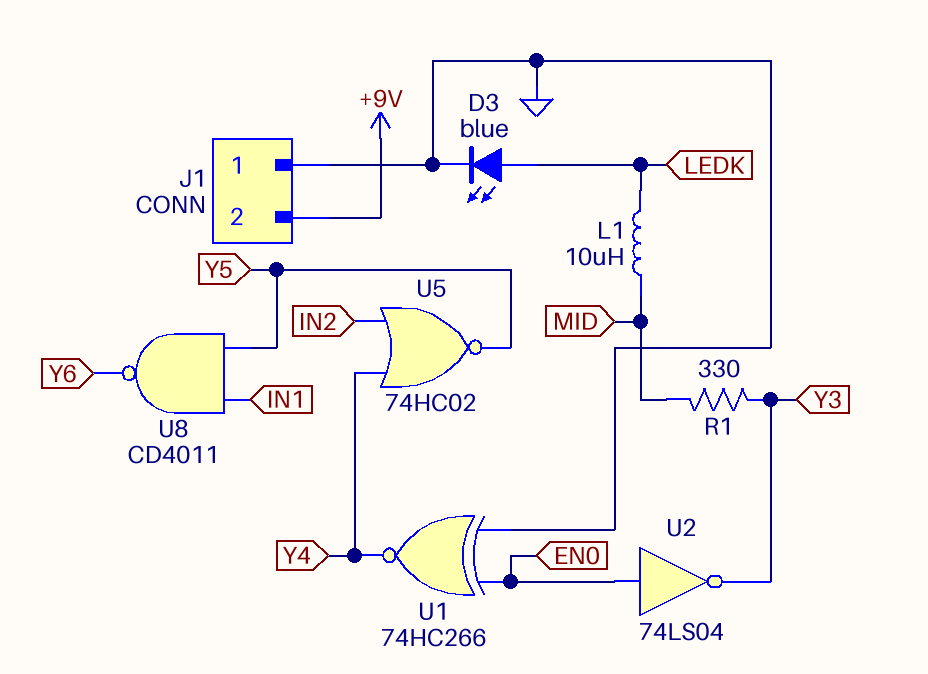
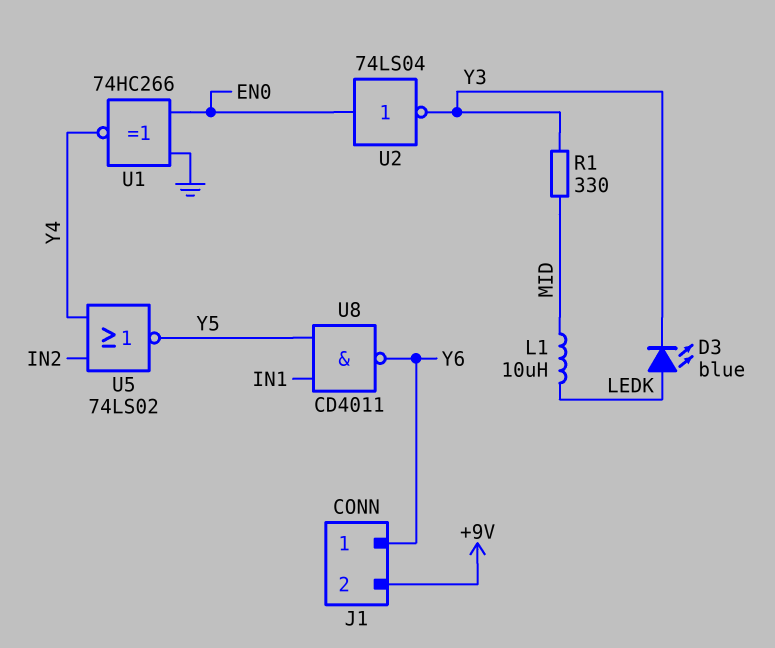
D3: LED blue (A LEDK, K GND) -> LED blue (A LEDK, K Y3)
J1 pin 1: GND -> Y6
U5: NOR 74HC02 (in IN2, in Y4, out Y5) -> NOR 74LS02 (in IN2, in Y4, out Y5)

